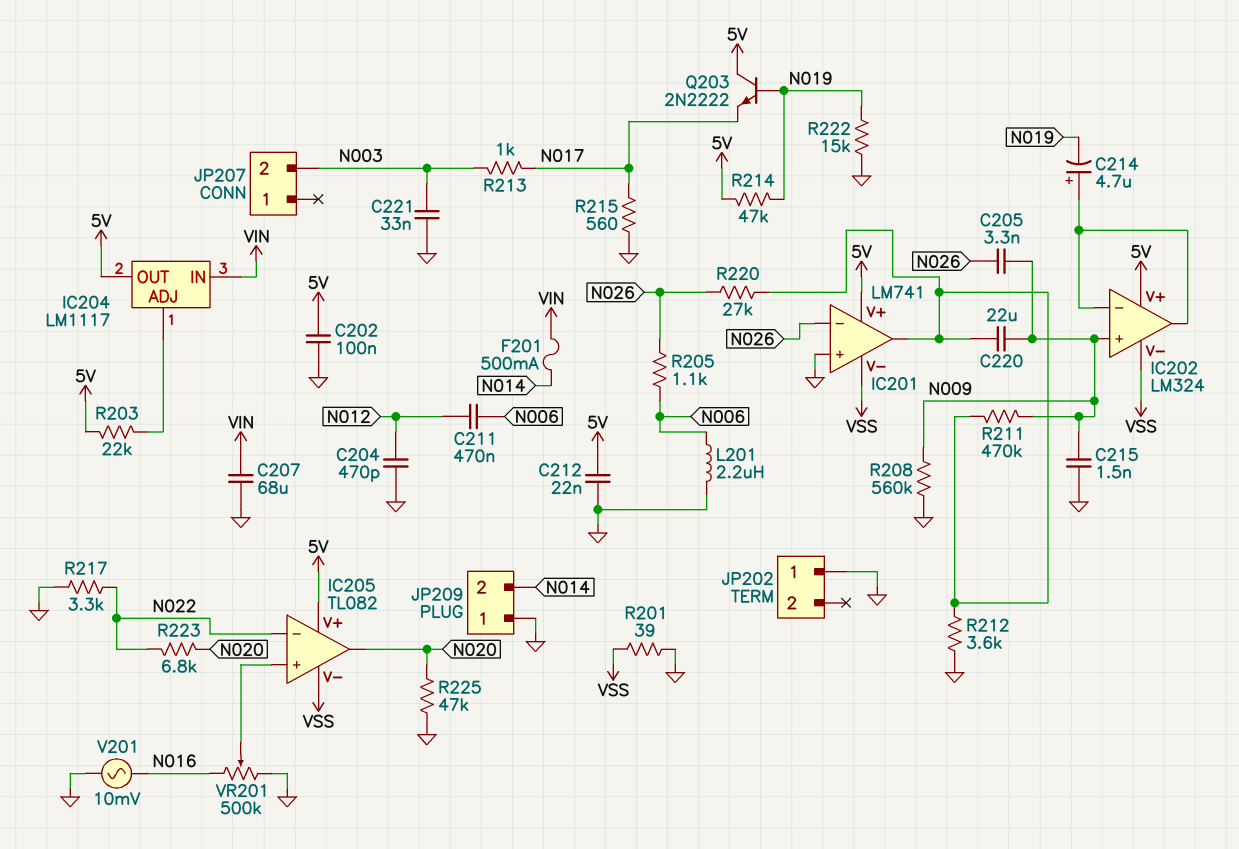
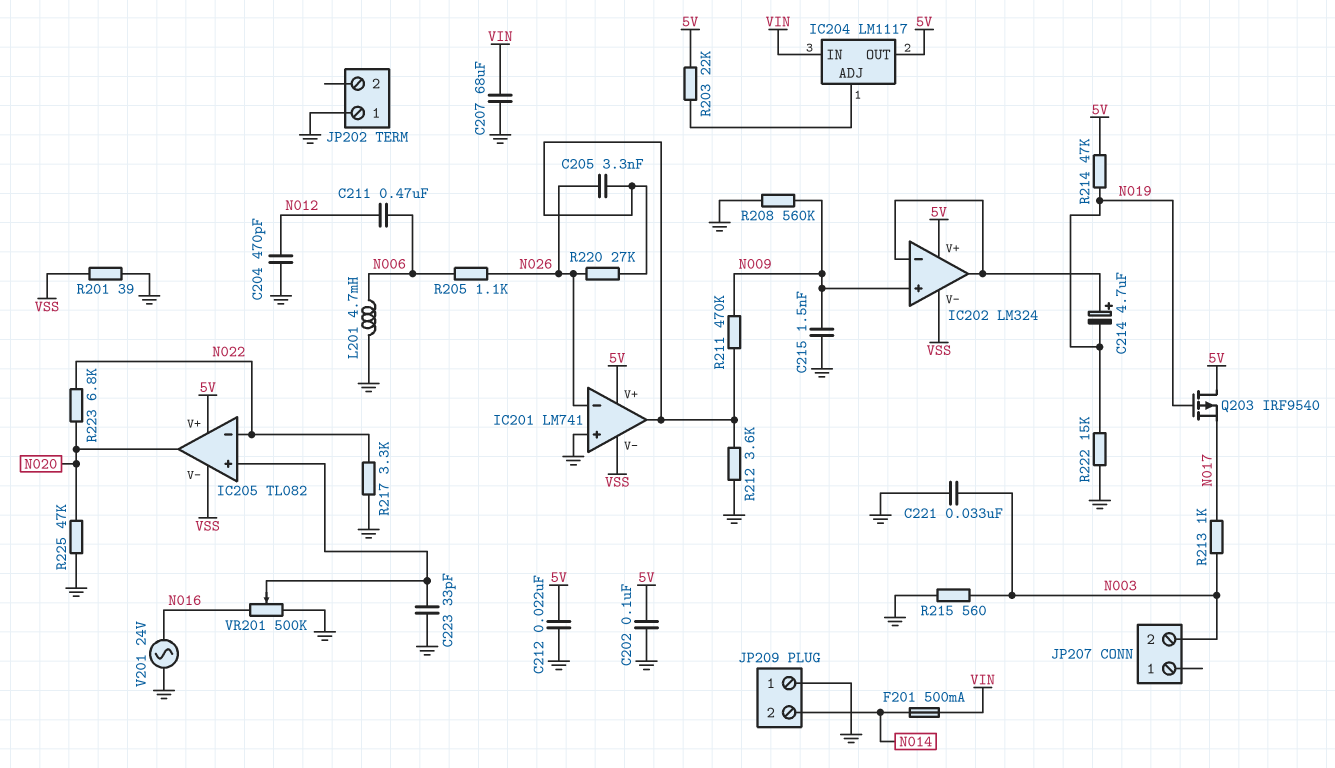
C205: 3.3nF (N009, N026) -> 3.3nF (IC201/out, N026)
C220: 22uF (IC201/out, N009) -> none
C223: none -> 33pF (GND, IC205/in+)
L201: 2.2uH (GND, N006) -> 4.7mH (GND, N006)
Q203: NPN 2N2222 (B N019, C 5V, E N017) -> PMOS IRF9540 (G N019, D 5V, S N017)
R215: 560 (GND, N017) -> 560 (GND, N003)
V201: AC 10mV (GND, N016) -> AC 24V (GND, N016)

